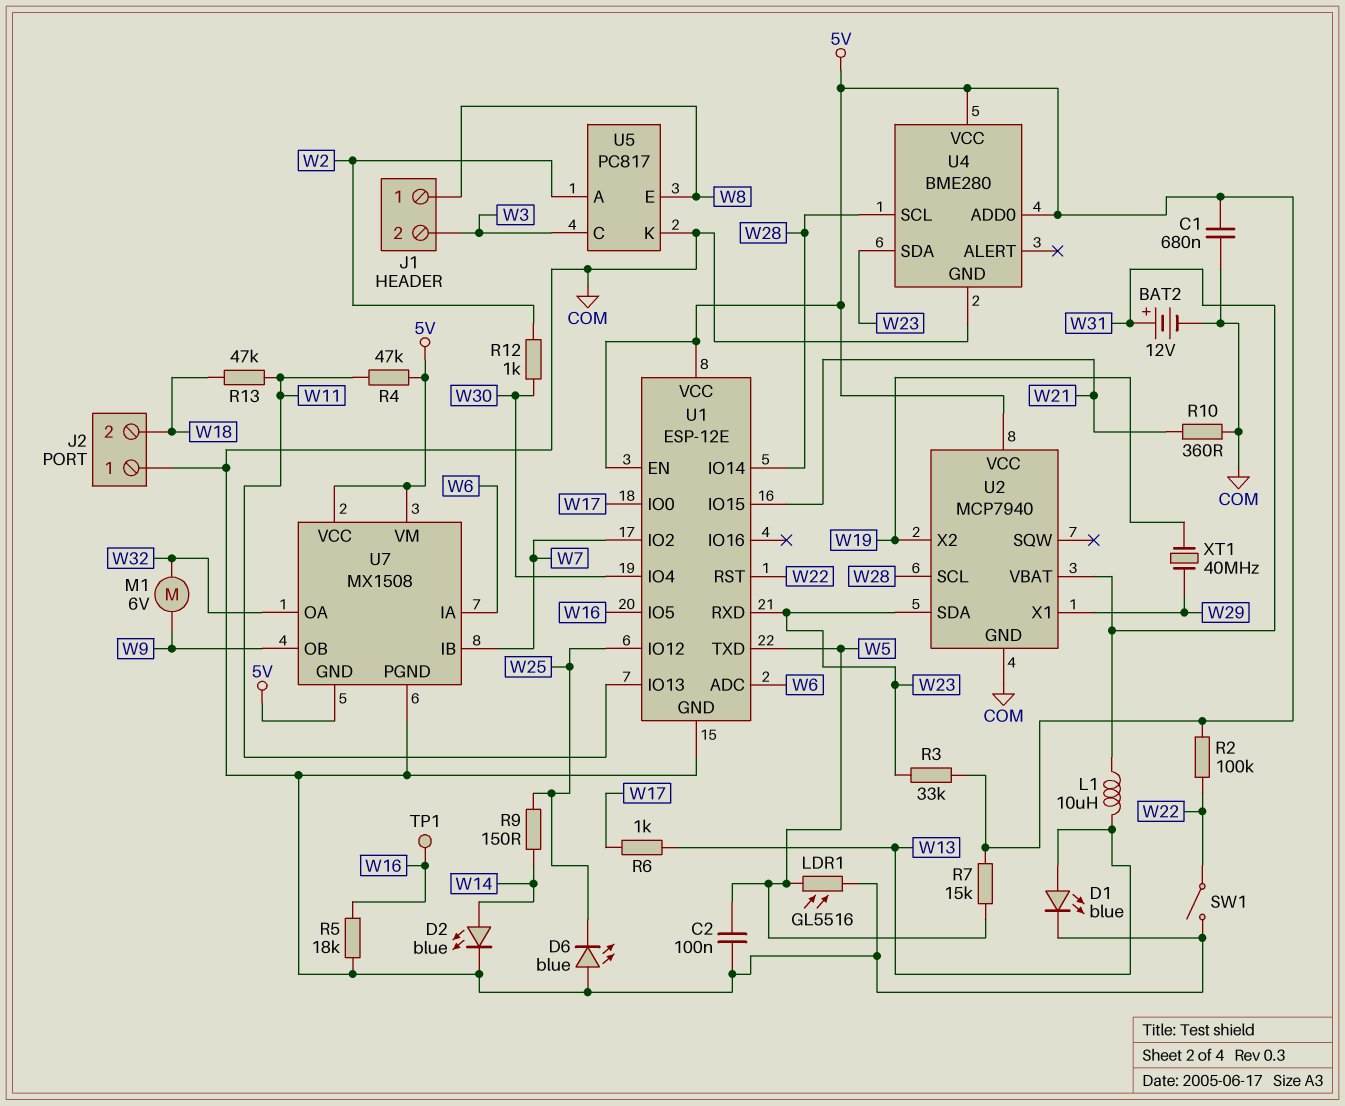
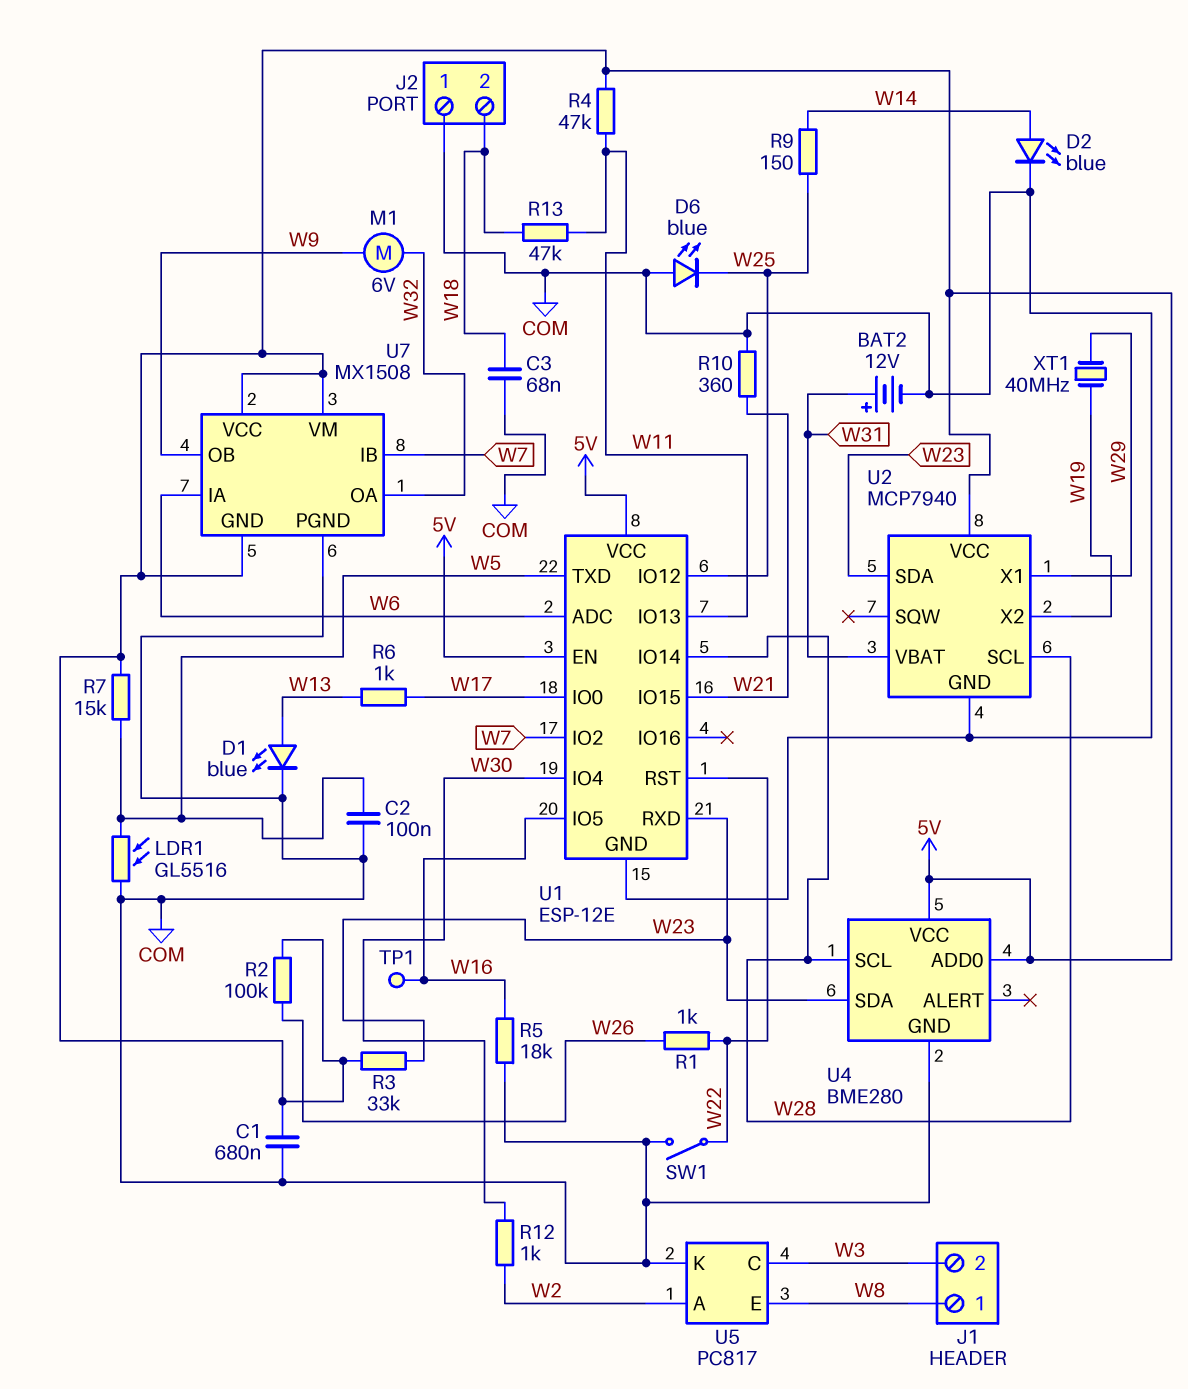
C3: none -> 68nF (COM, W18)
L1: 10uH (W13, W31) -> none
R1: none -> 1k (W22, W26)
R2: 100k (5V, W22) -> 100k (5V, W26)

